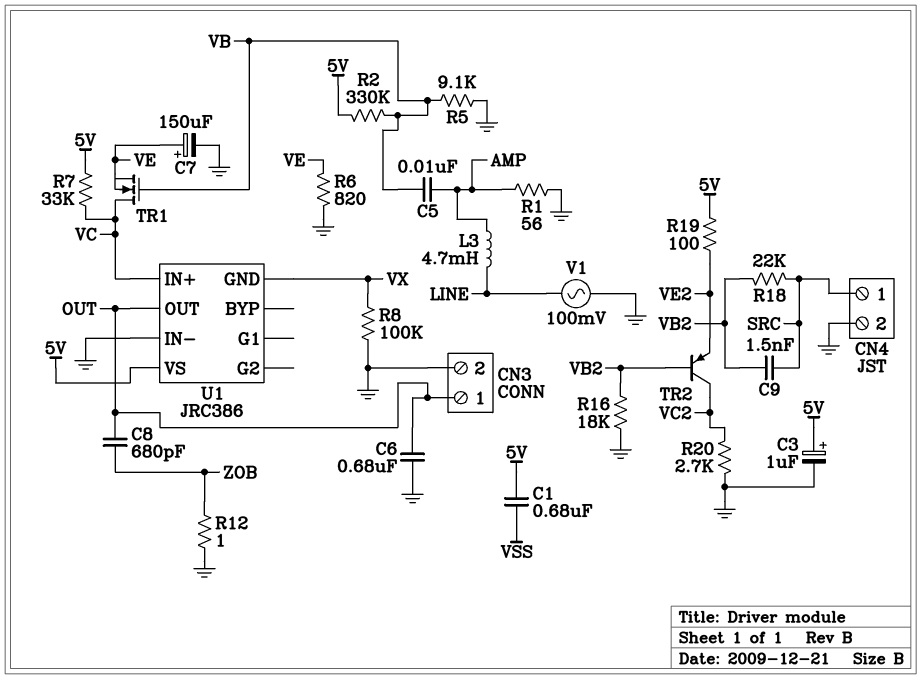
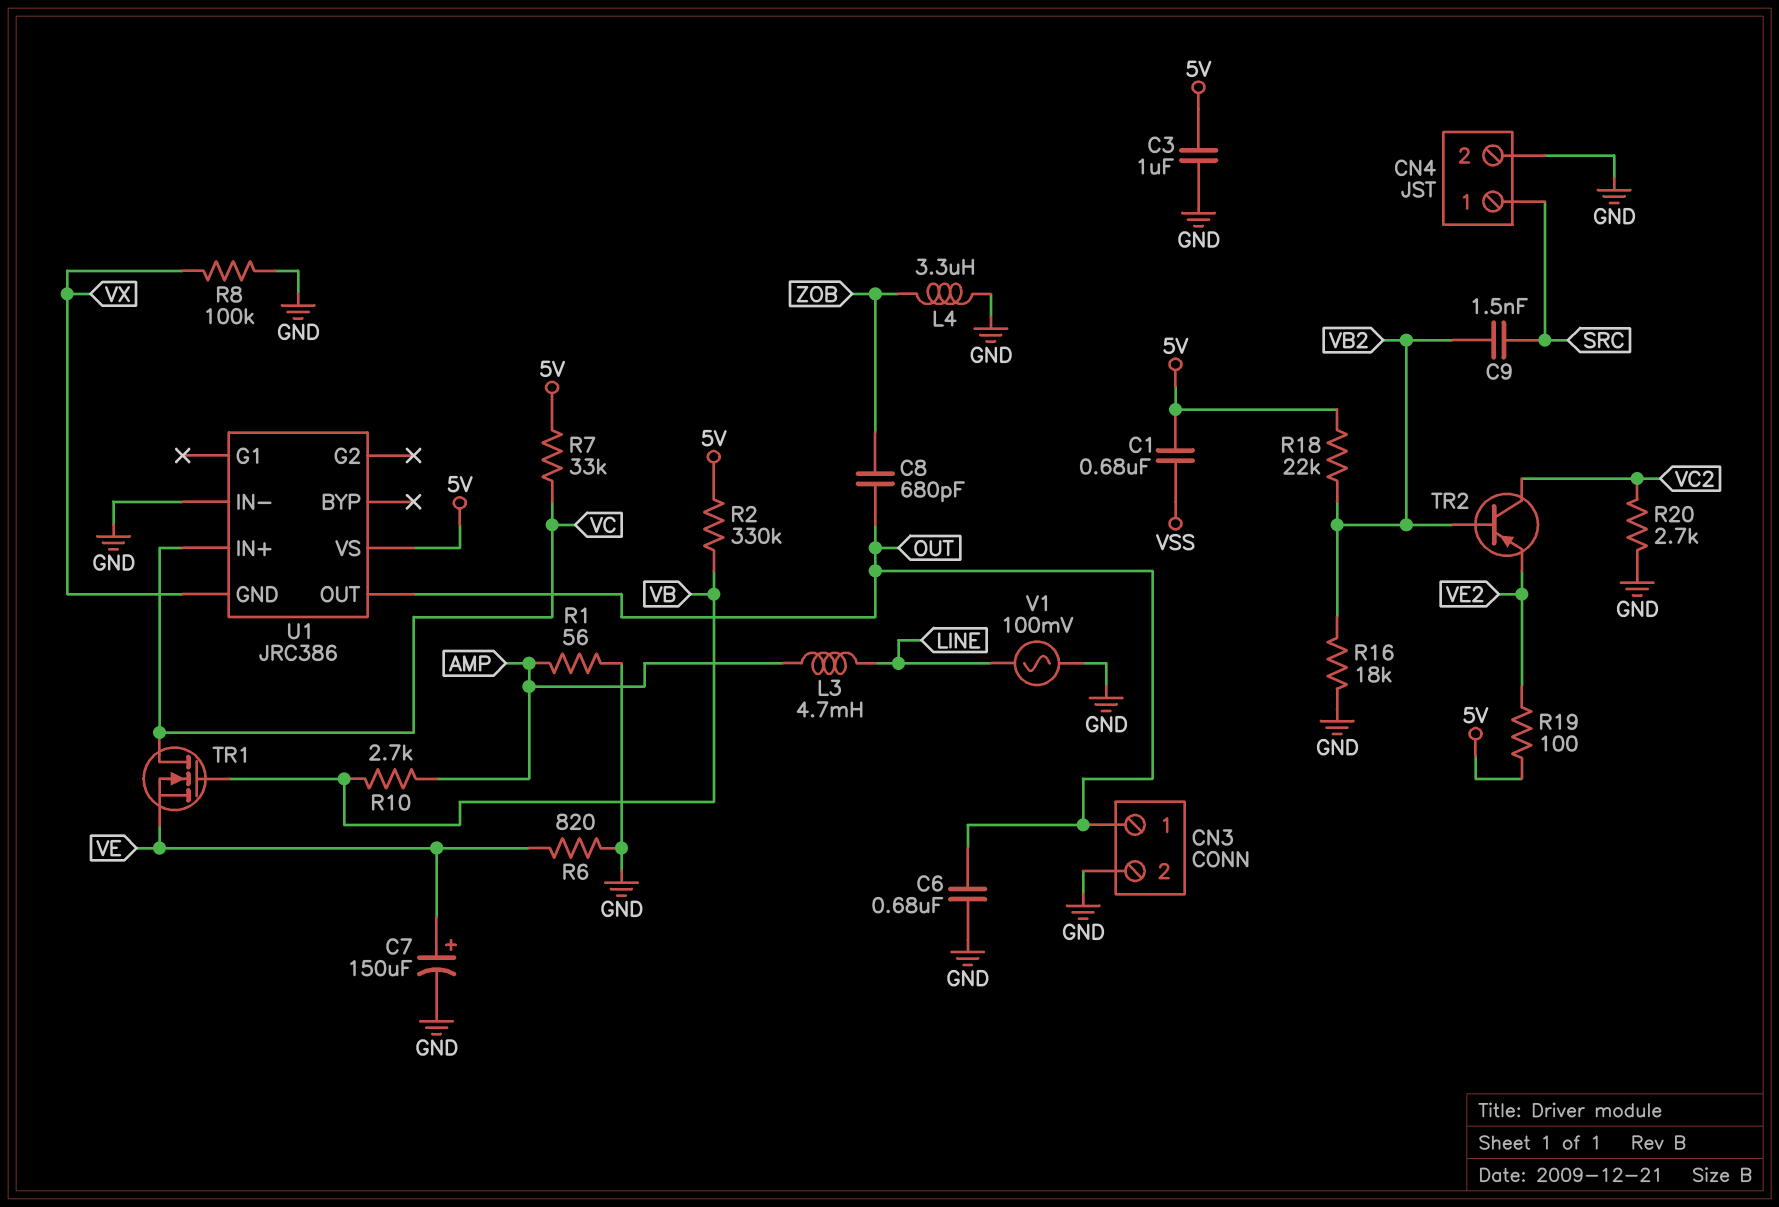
C3: 1uF (plus 5V, minus GND) -> 1uF (5V, GND)
C5: 10nF (AMP, VB) -> none
L4: none -> 3.3uH (GND, ZOB)
R5: 9.1k (GND, VB) -> none
R10: none -> 2.7k (AMP, VB)
R12: 1 (GND, ZOB) -> none
R18: 22k (SRC, VB2) -> 22k (5V, VB2)

